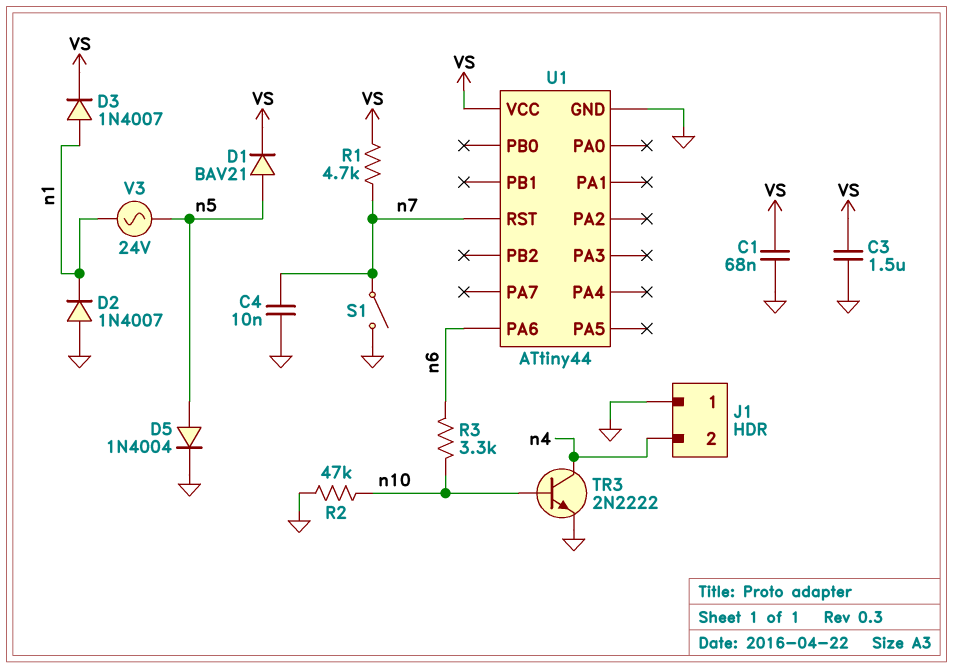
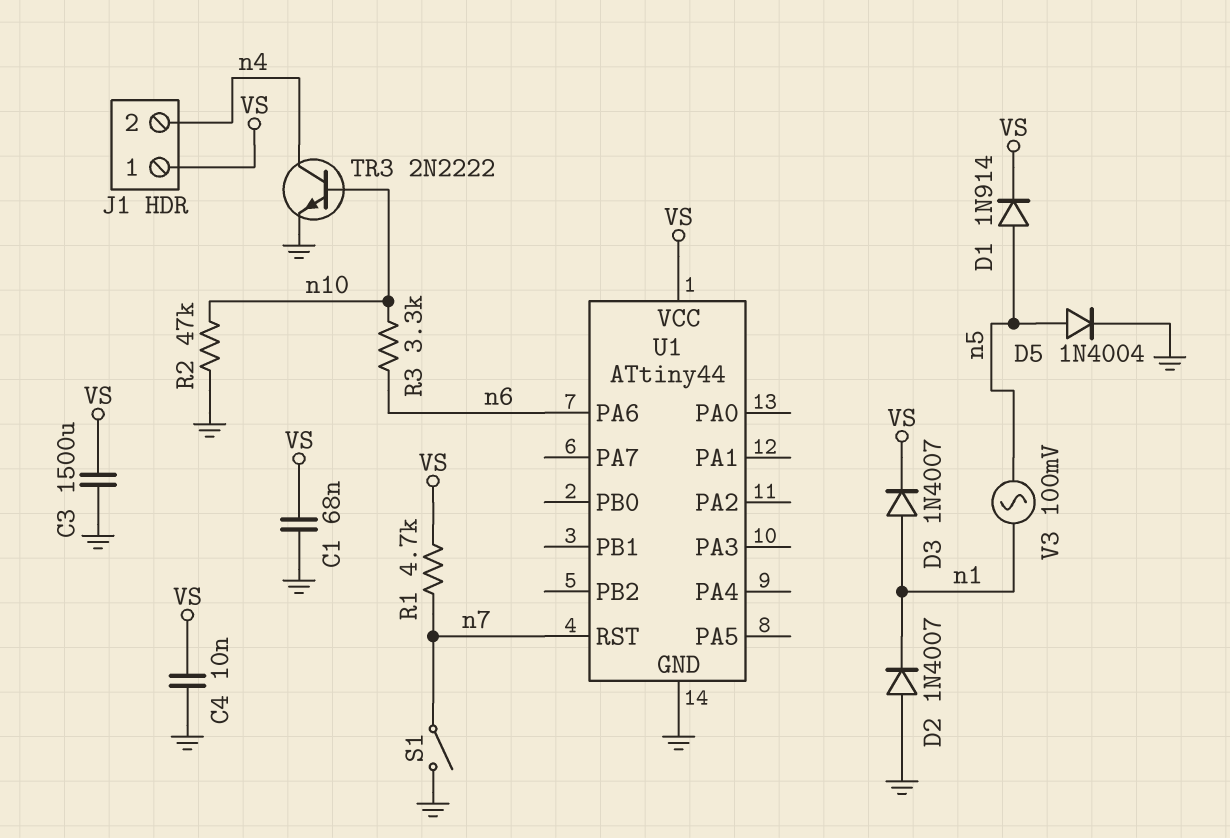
C3: 1.5uF (GND, VS) -> 1500uF (GND, VS)
C4: 10nF (GND, n7) -> 10nF (GND, VS)
D1: diode BAV21 (A n5, K VS) -> diode 1N914 (A n5, K VS)
J1 pin 1: GND -> VS
V3: AC 24V (n1, n5) -> AC 100mV (n1, n5)

